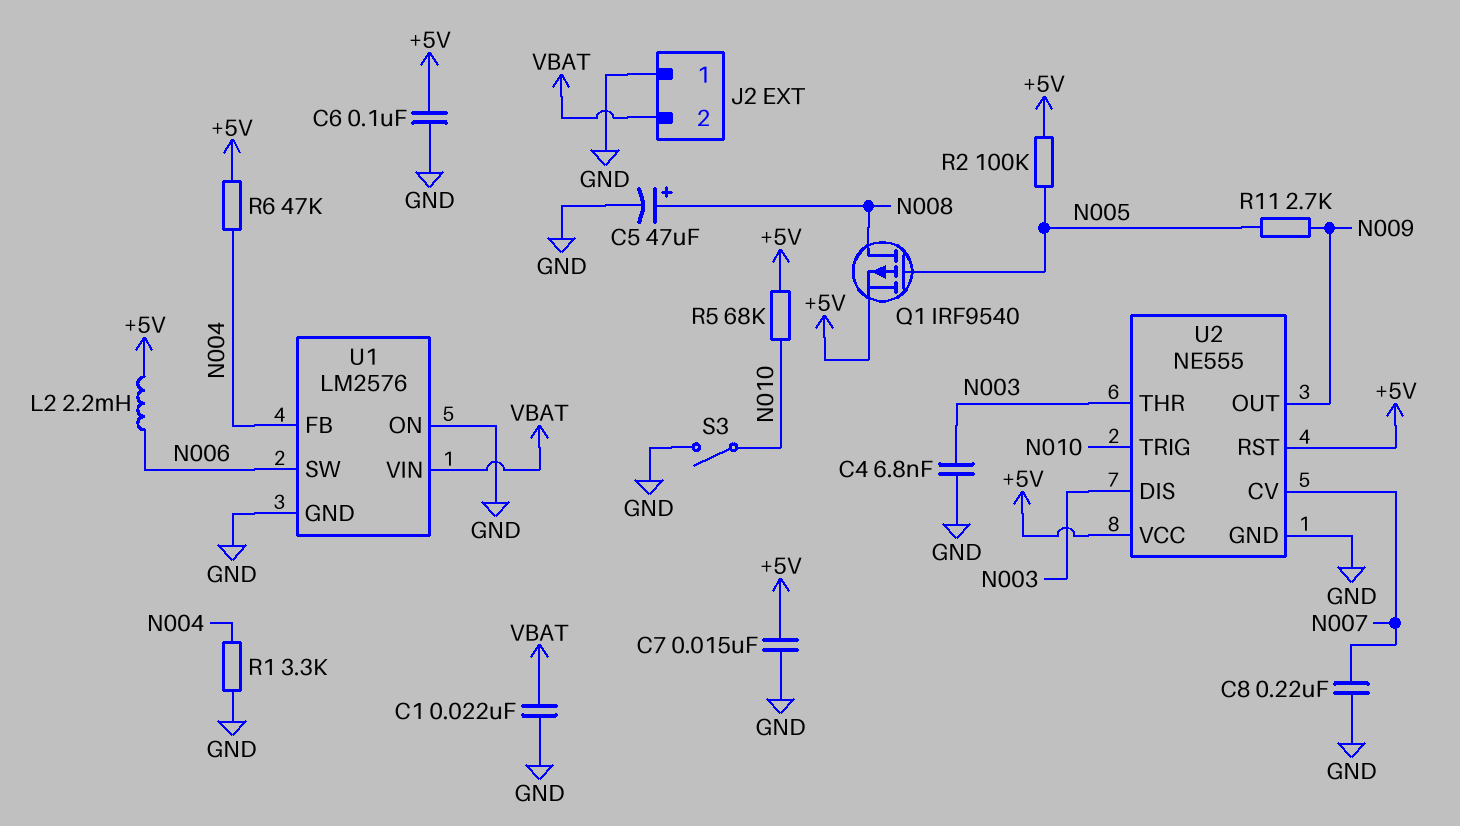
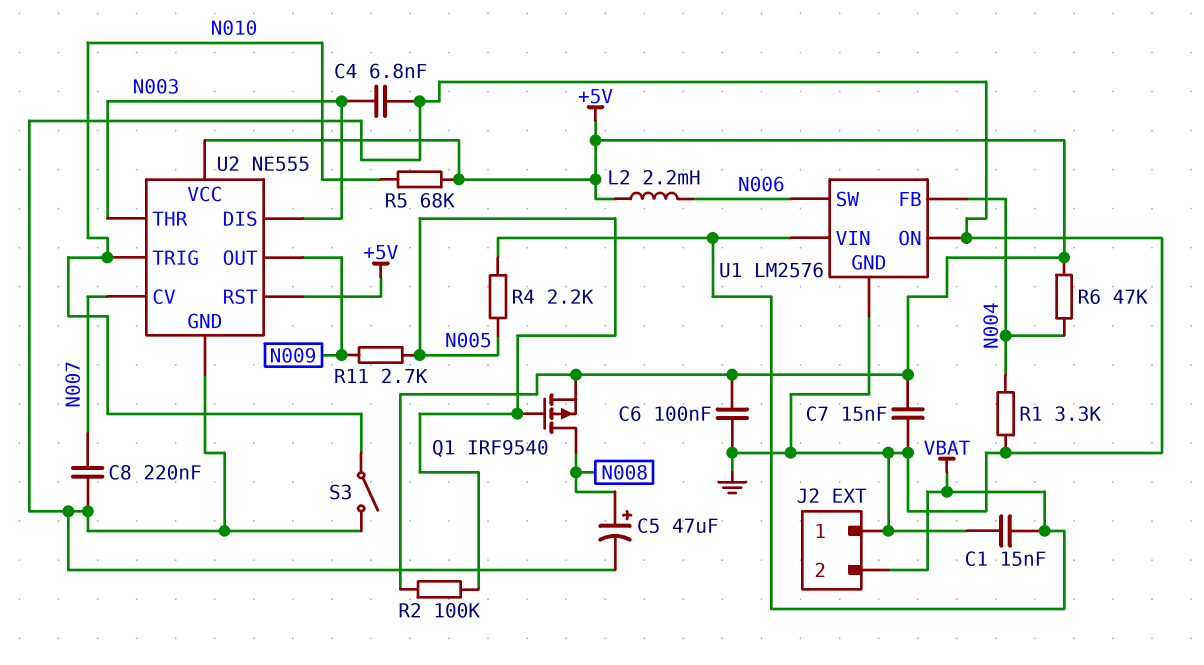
C1: 22nF (GND, VBAT) -> 15nF (GND, VBAT)
R4: none -> 2.2k (N005, VBAT)

